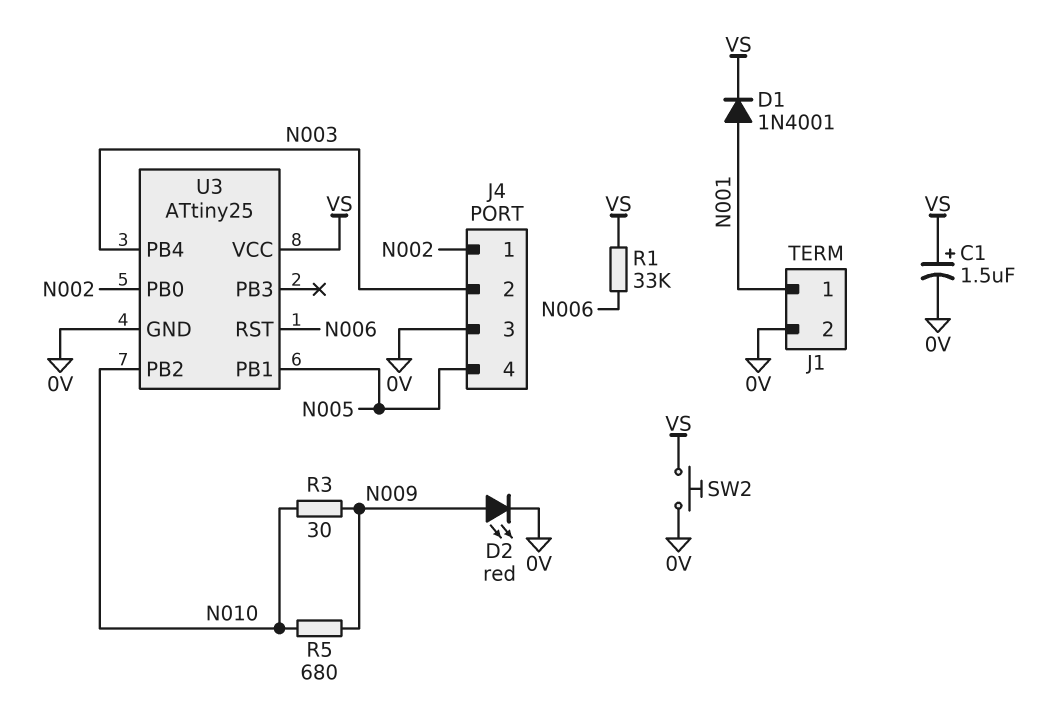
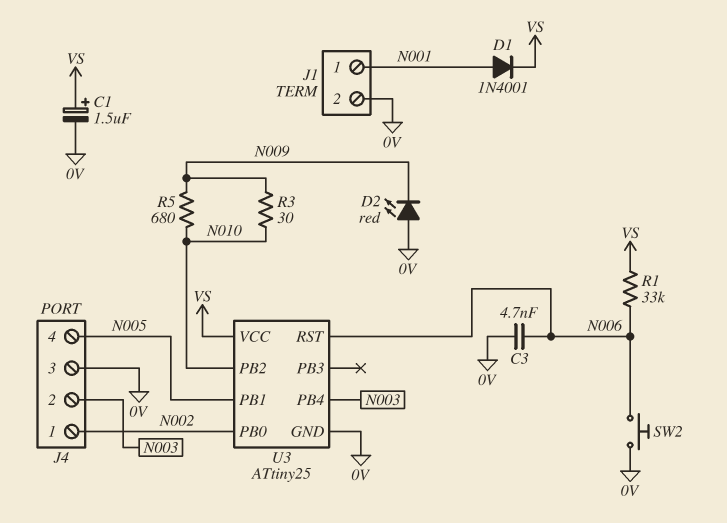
C3: none -> 4.7nF (0V, N006)
D2: LED red (A N009, K 0V) -> LED red (A 0V, K N009)
SW2: button (0V, VS) -> button (0V, N006)

